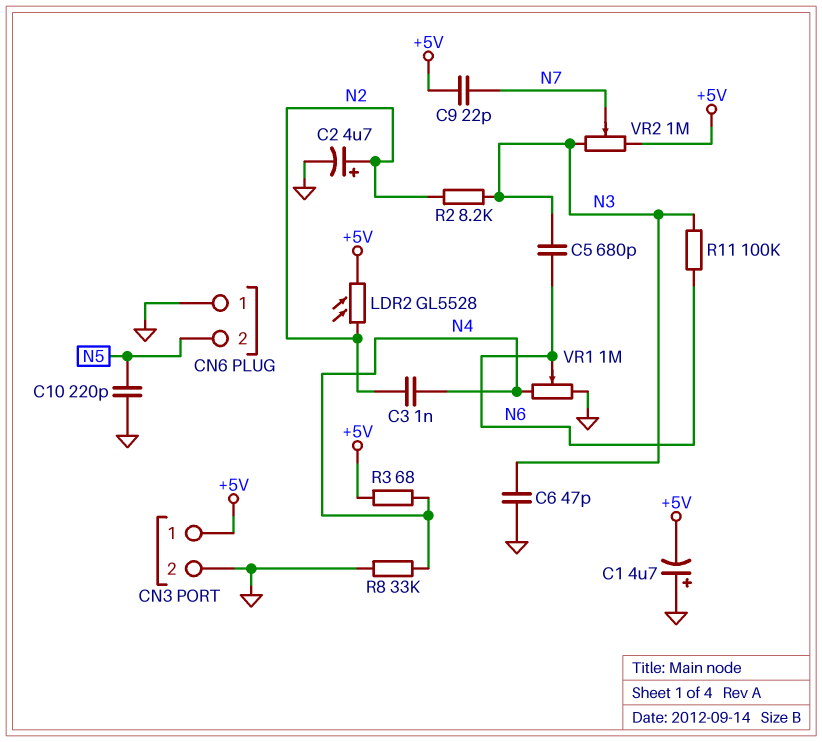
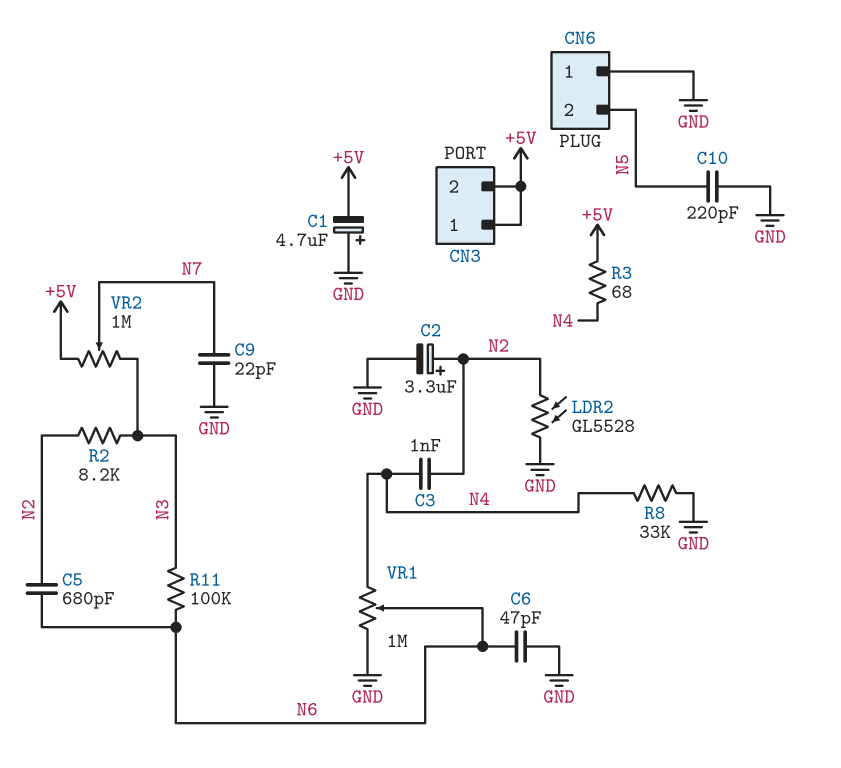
C2: 4.7uF (plus N2, minus GND) -> 3.3uF (plus N2, minus GND)
C5: 680pF (N3, N6) -> 680pF (N2, N6)
C6: 47pF (GND, N3) -> 47pF (GND, N6)
C9: 22pF (+5V, N7) -> 22pF (GND, N7)
CN3 pin 2: GND -> +5V
LDR2: GL5528 (+5V, N2) -> GL5528 (GND, N2)

